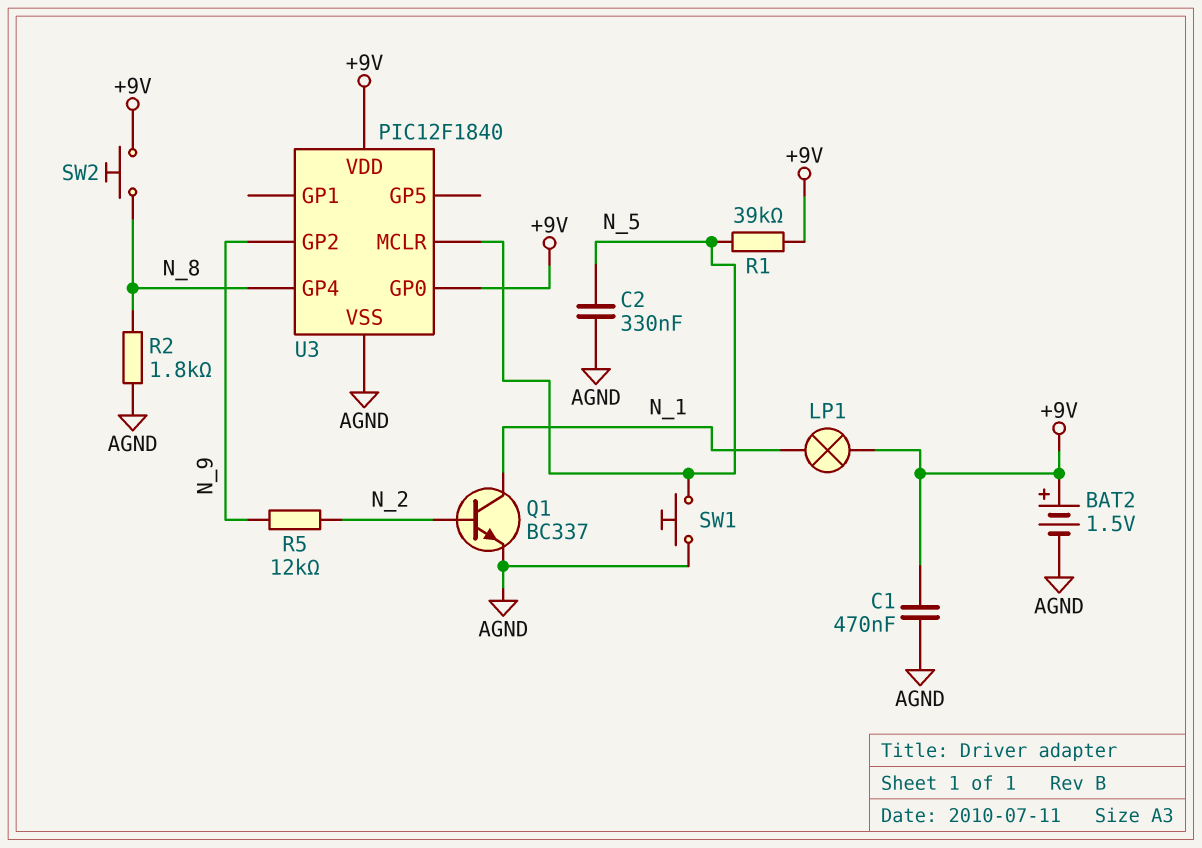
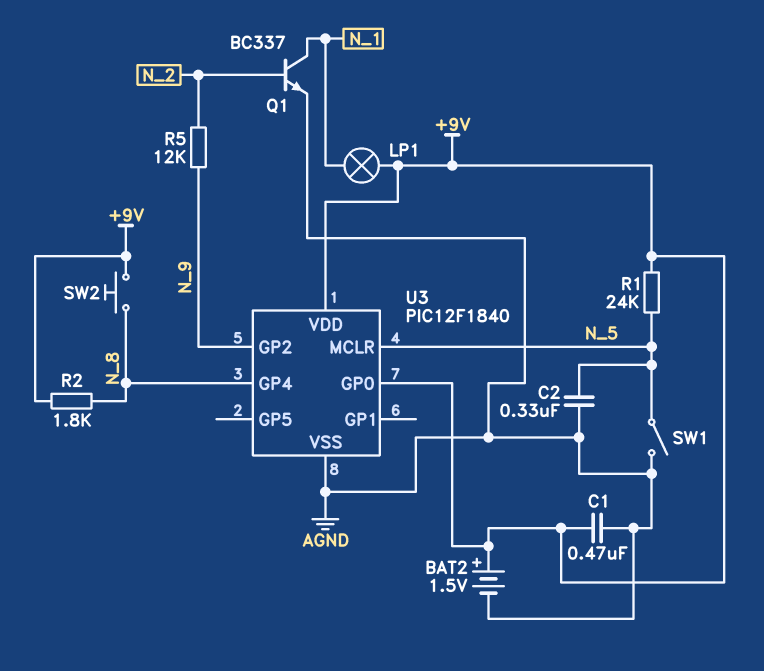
R1: 39k (+9V, N_5) -> 24k (+9V, N_5)
R2: 1.8k (AGND, N_8) -> 1.8k (+9V, N_8)
SW1: button (AGND, N_5) -> switch (AGND, N_5)

